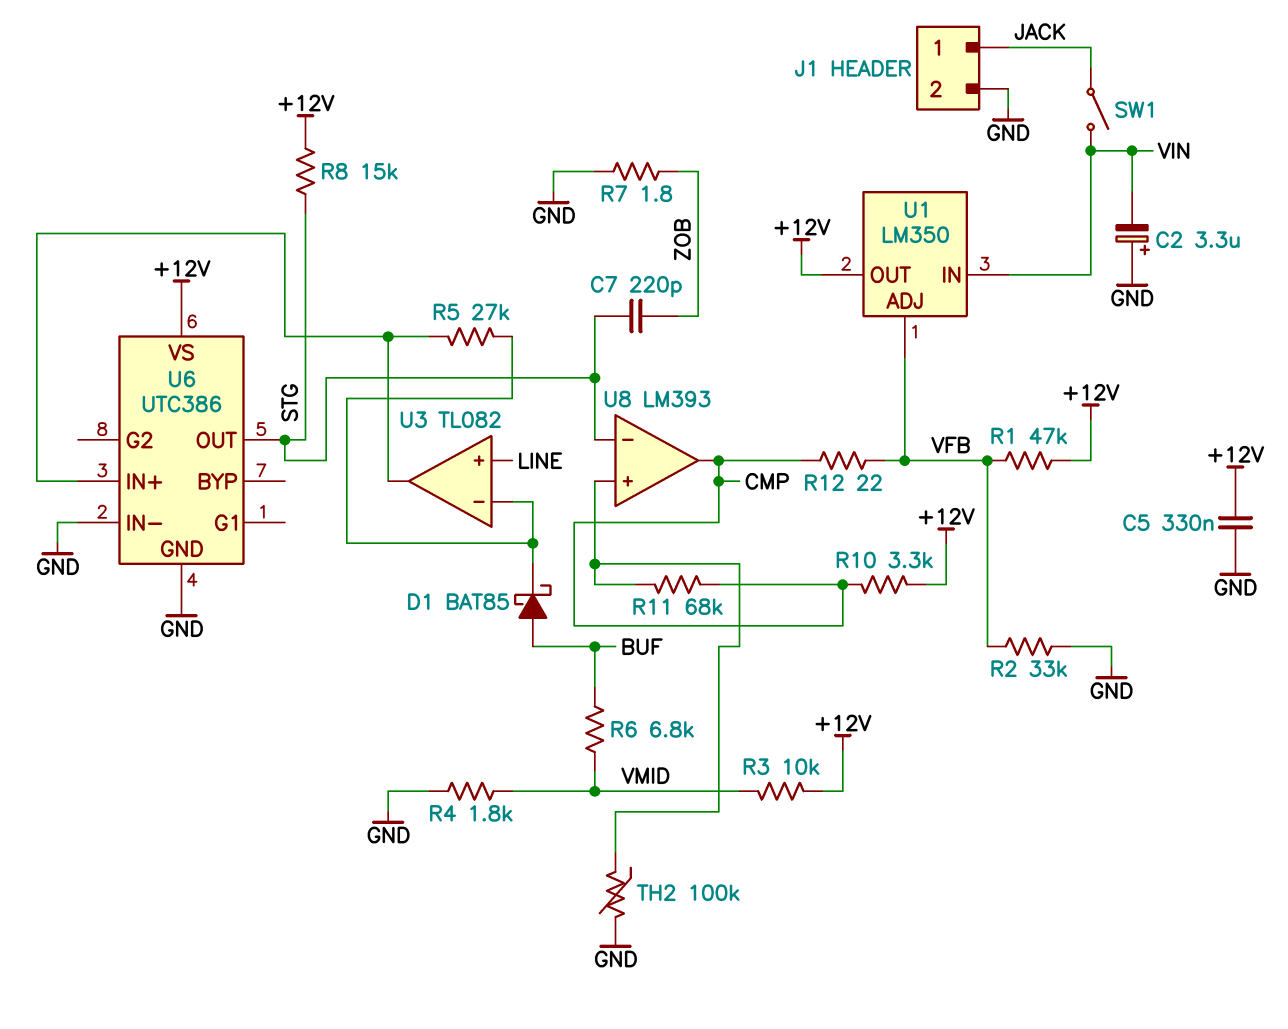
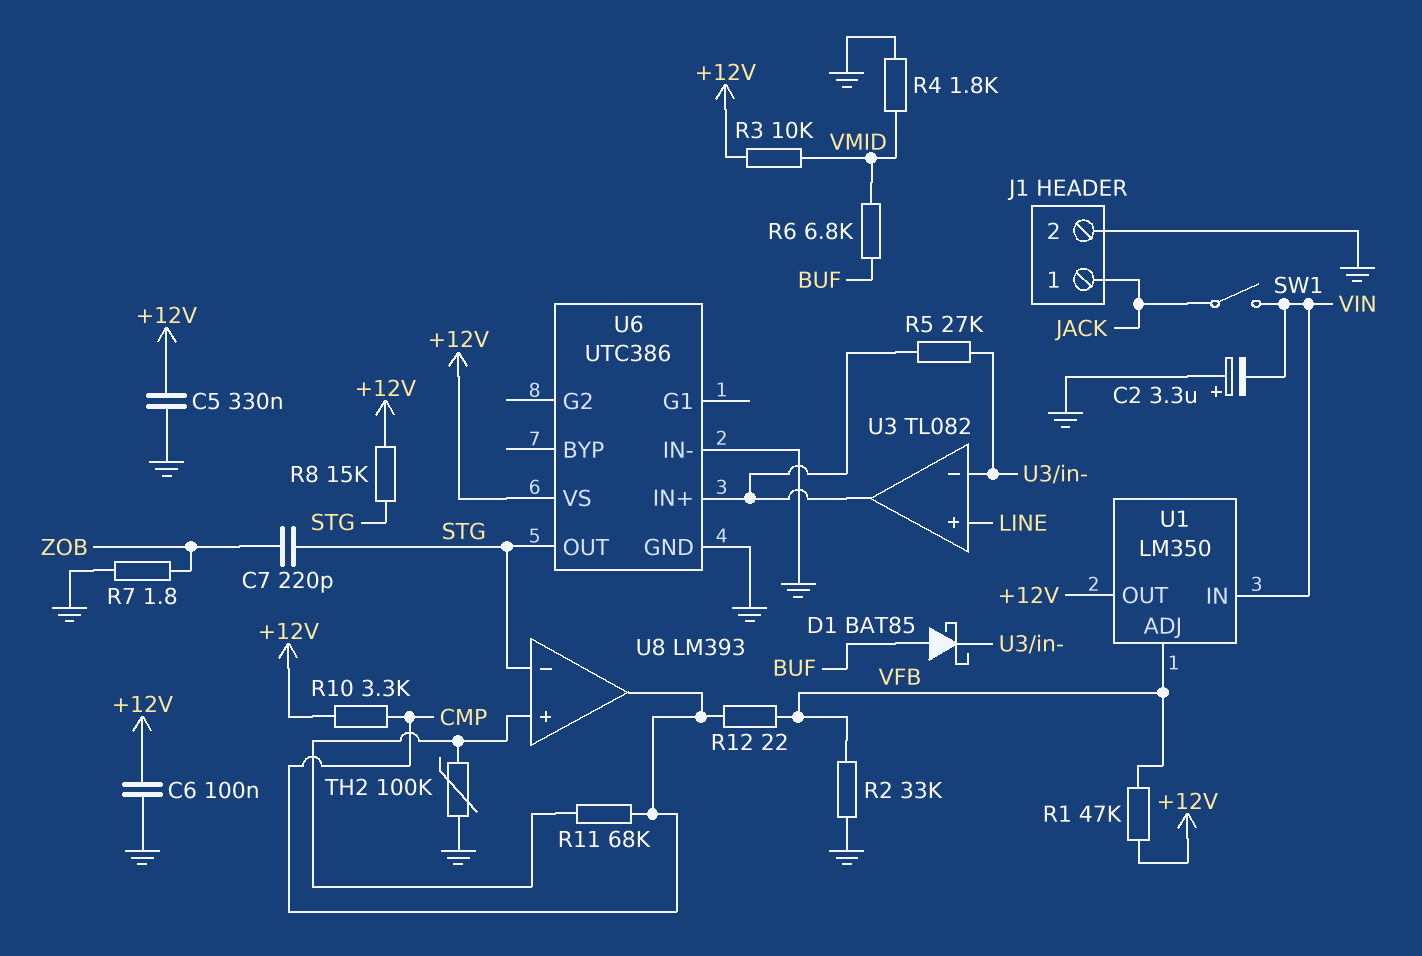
C6: none -> 100nF (+12V, GND)

